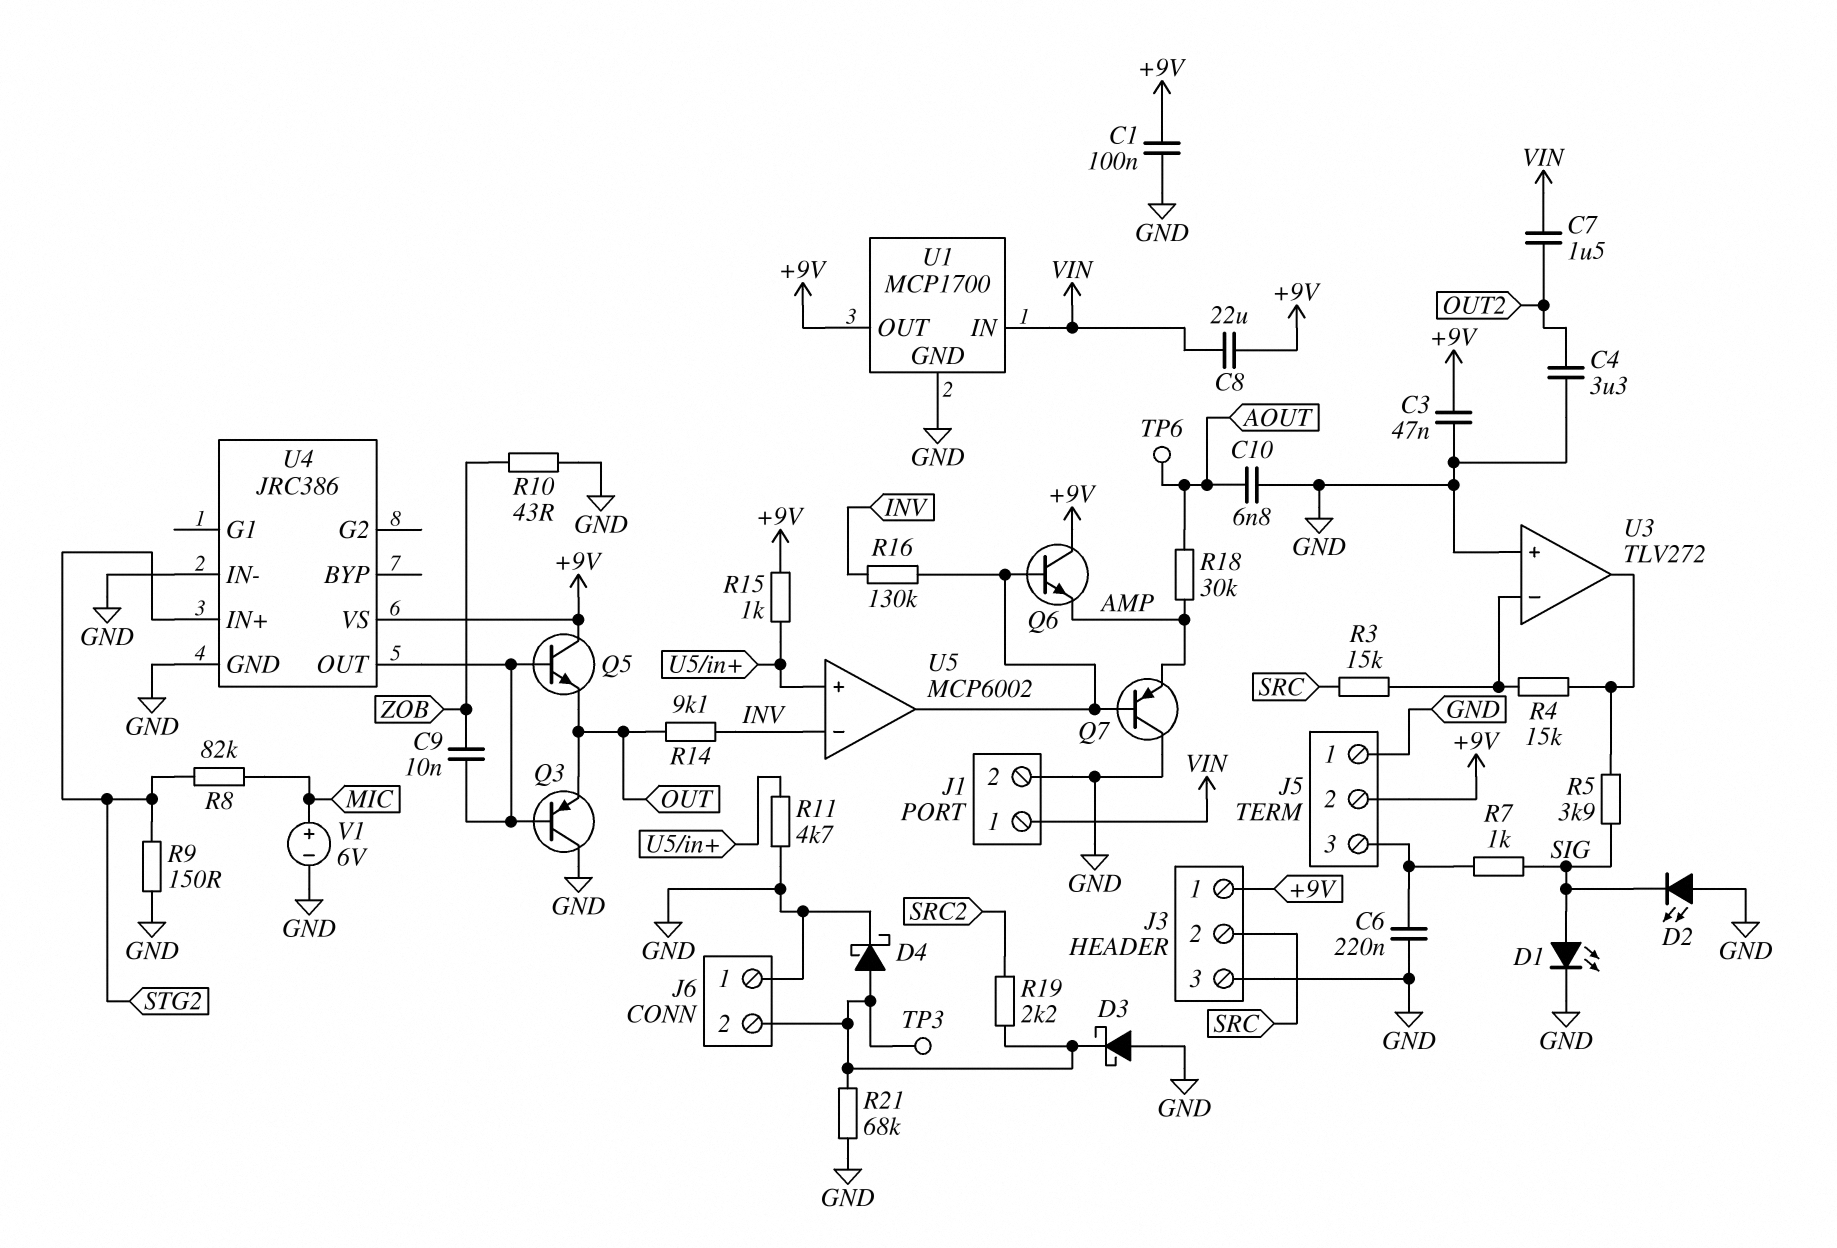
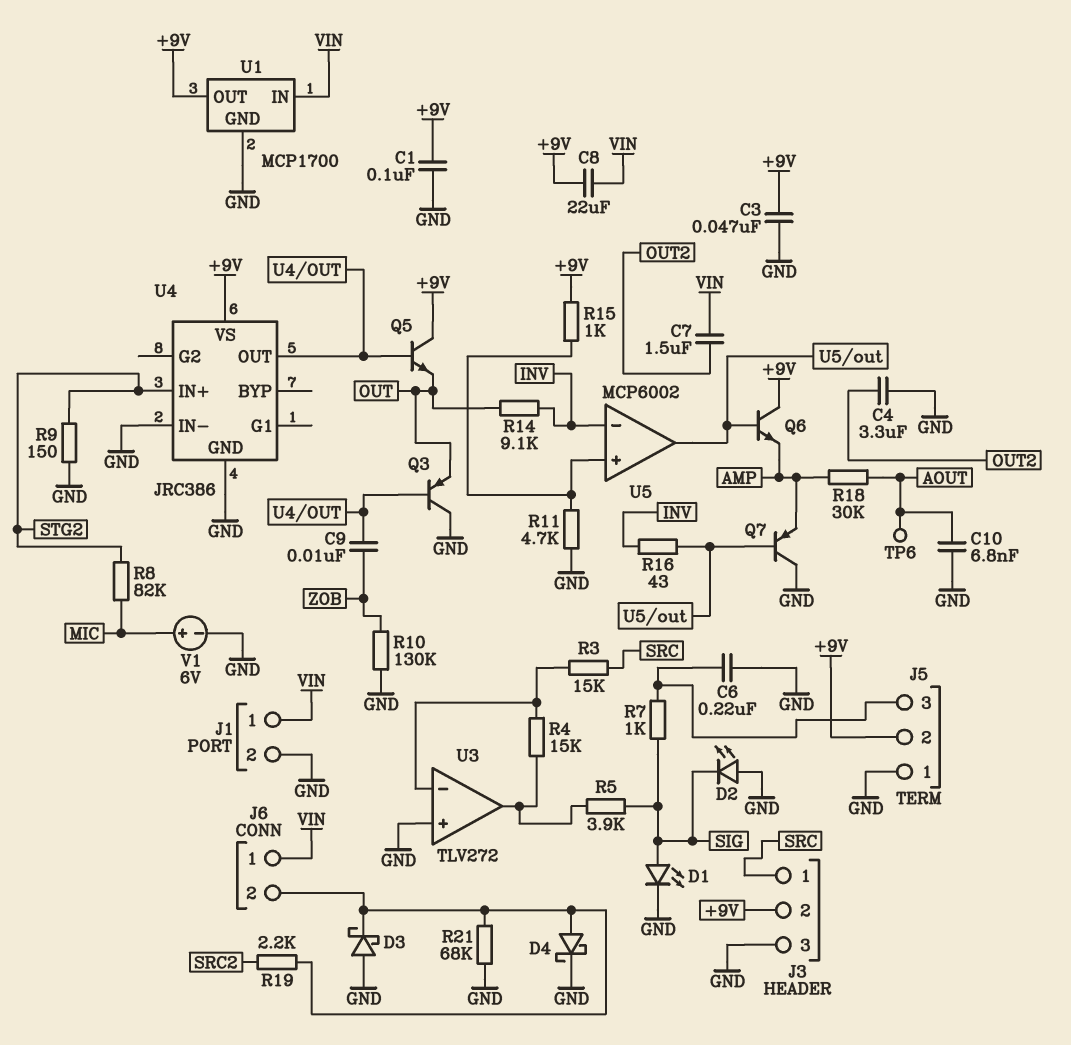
J3 pin 1: +9V -> SRC
J3 pin 2: SRC -> +9V
J6 pin 1: GND -> VIN
R10: 43 (GND, ZOB) -> 130k (GND, ZOB)
R16: 130k (INV, U5/out) -> 43 (INV, U5/out)
TP3: test point (J6/2) -> none

